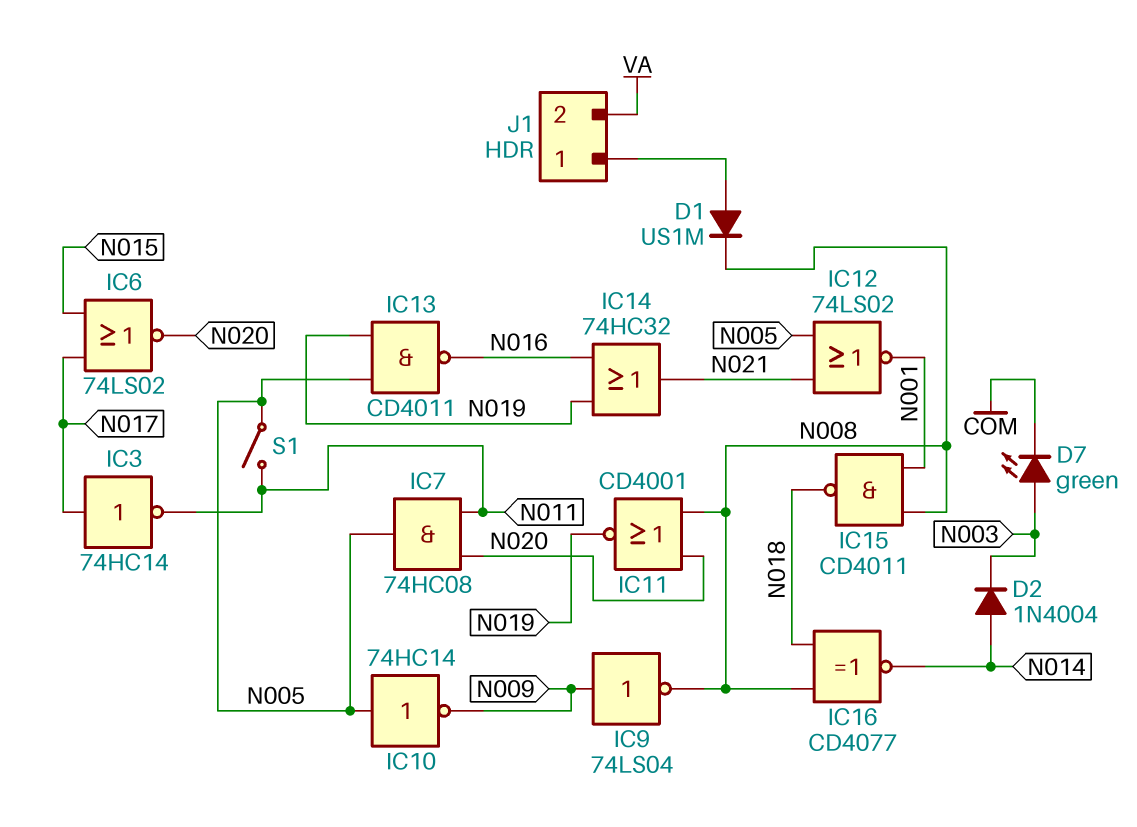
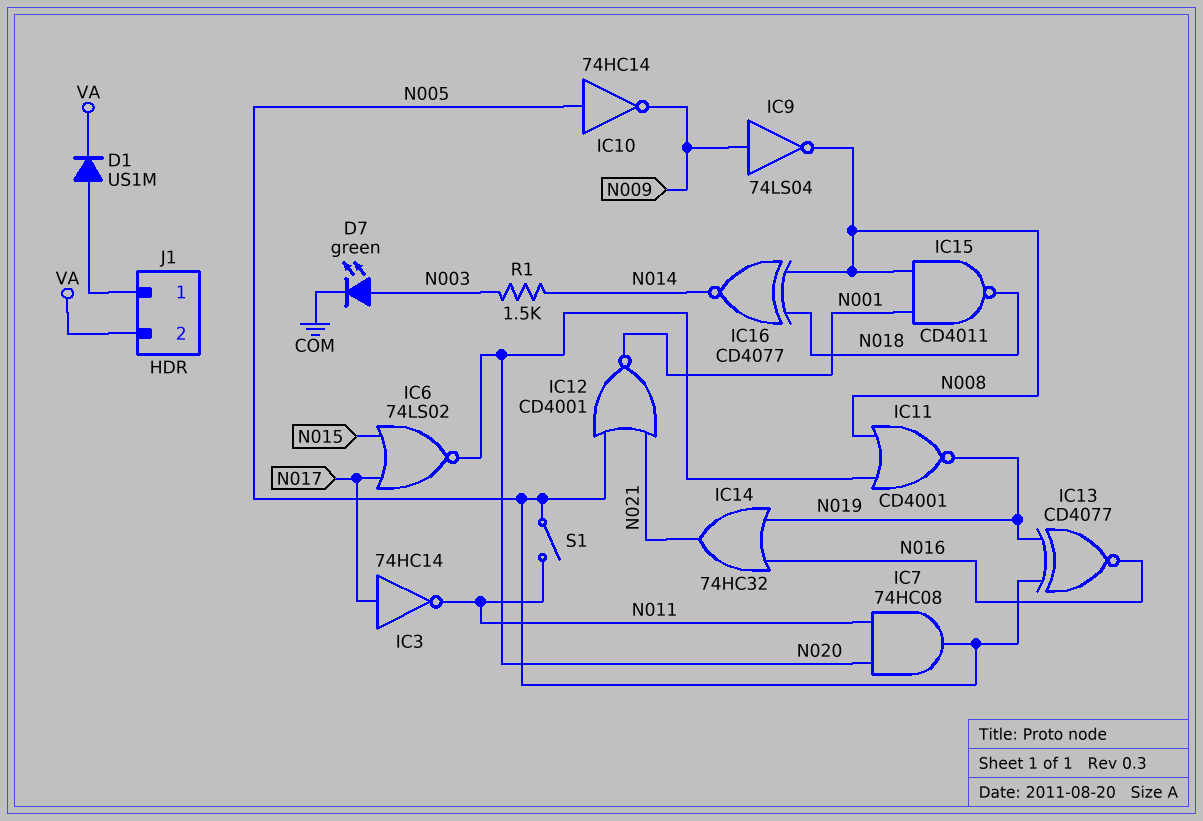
D1: diode US1M (A J1/1, K N008) -> diode US1M (A J1/1, K VA)
D2: diode 1N4004 (A N014, K N003) -> none
IC12: NOR 74LS02 (in N005, in N021, out N001) -> NOR CD4001 (in N005, in N021, out N001)
IC13: NAND CD4011 (in N005, in N019, out N016) -> XNOR CD4077 (in N005, in N019, out N016)
R1: none -> 1.5k (N003, N014)

